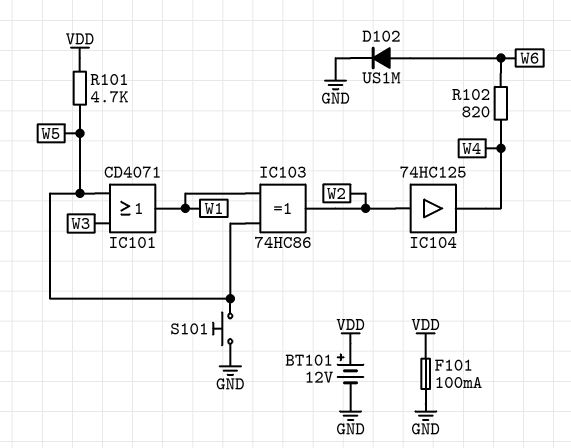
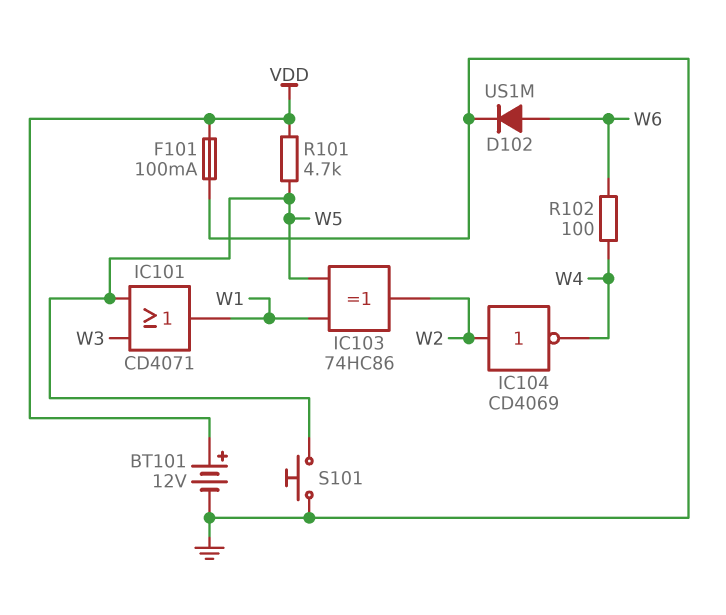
IC104: buffer 74HC125 (in W2, out W4) -> NOT CD4069 (in W2, out W4)
R102: 820 (W4, W6) -> 100 (W4, W6)

